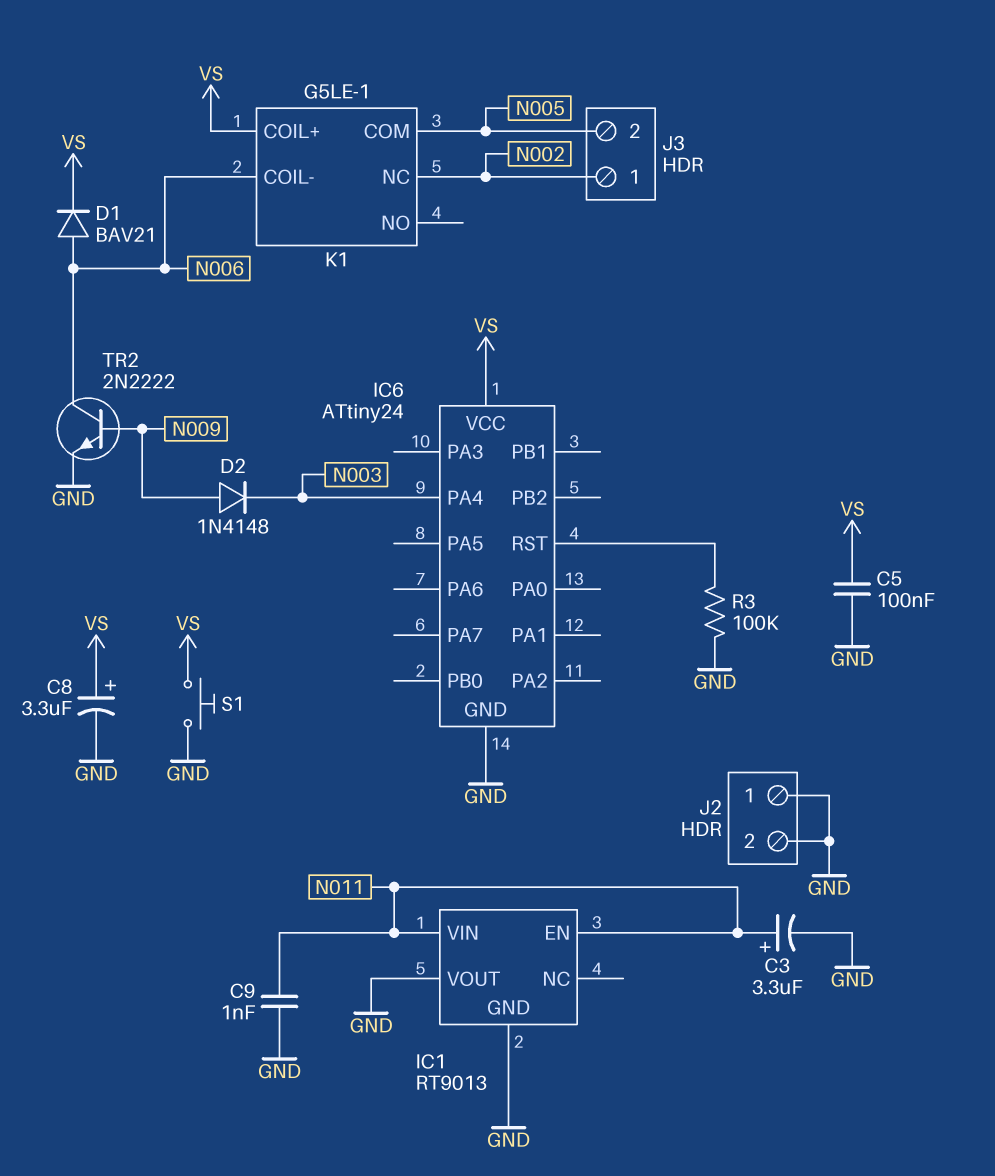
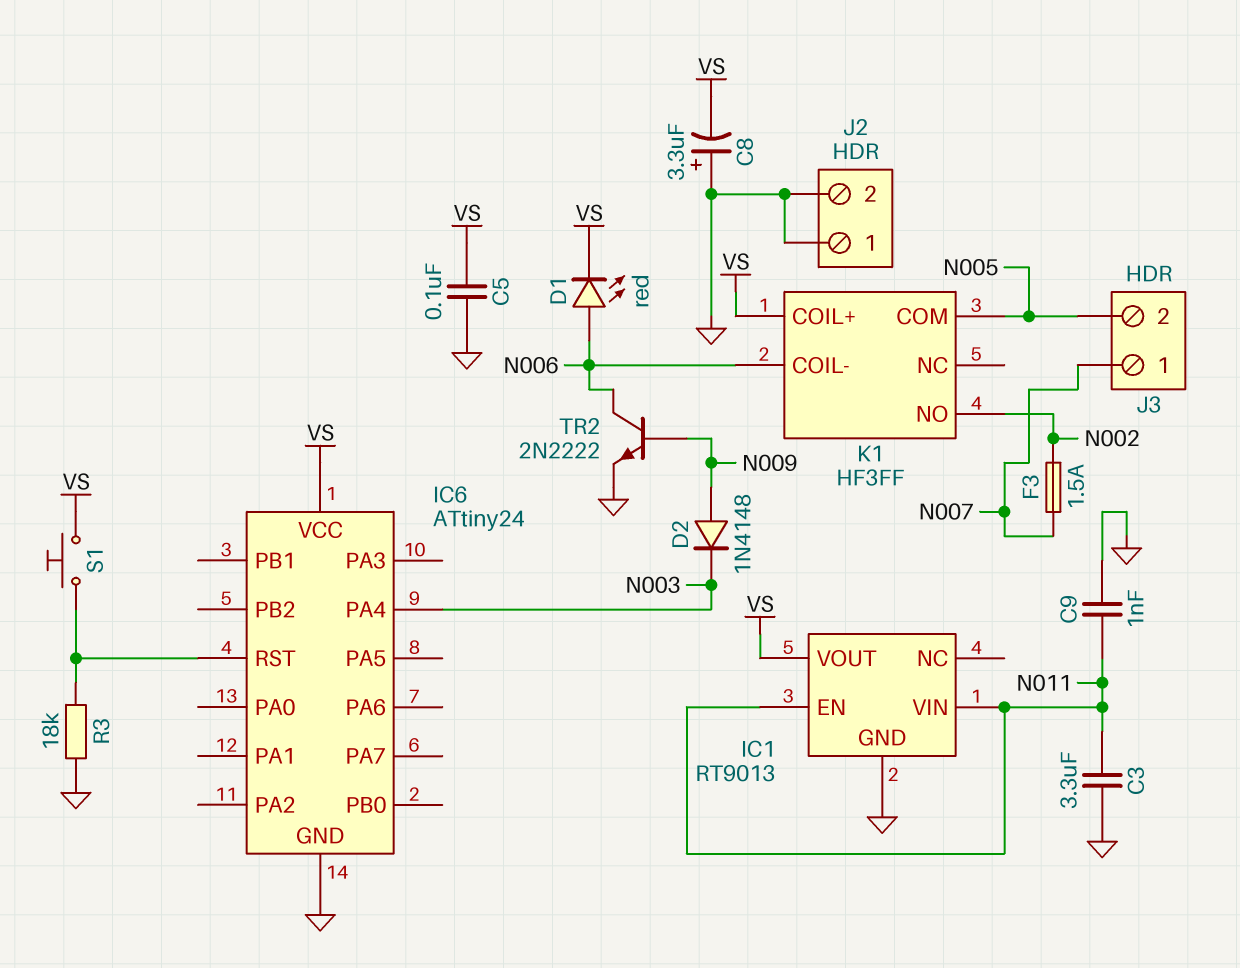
C3: 3.3uF (plus N011, minus GND) -> 3.3uF (GND, N011)
C8: 3.3uF (plus VS, minus GND) -> 3.3uF (plus GND, minus VS)
D1: diode BAV21 (A N006, K VS) -> LED red (A N006, K VS)
F3: none -> 1.5A (N002, N007)
IC1 pin VOUT: GND -> VS
J3 pin 1: N002 -> N007
K1: G5LE-1 -> HF3FF
K1 pin NC: N002 -> none
K1 pin NO: none -> N002
R3: 100k (GND, IC6/RST) -> 18k (GND, IC6/RST)
S1: button (GND, VS) -> button (IC6/RST, VS)

